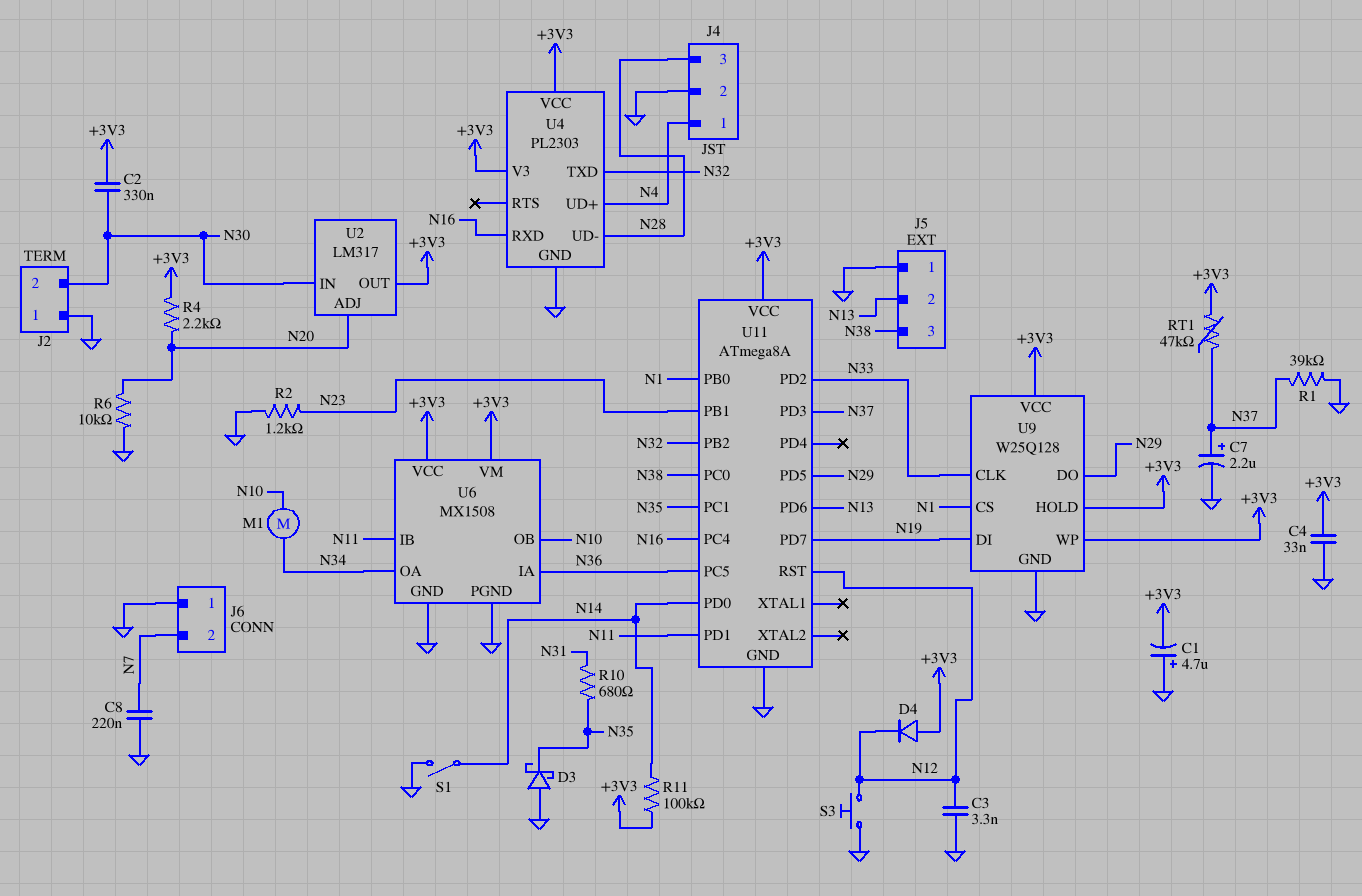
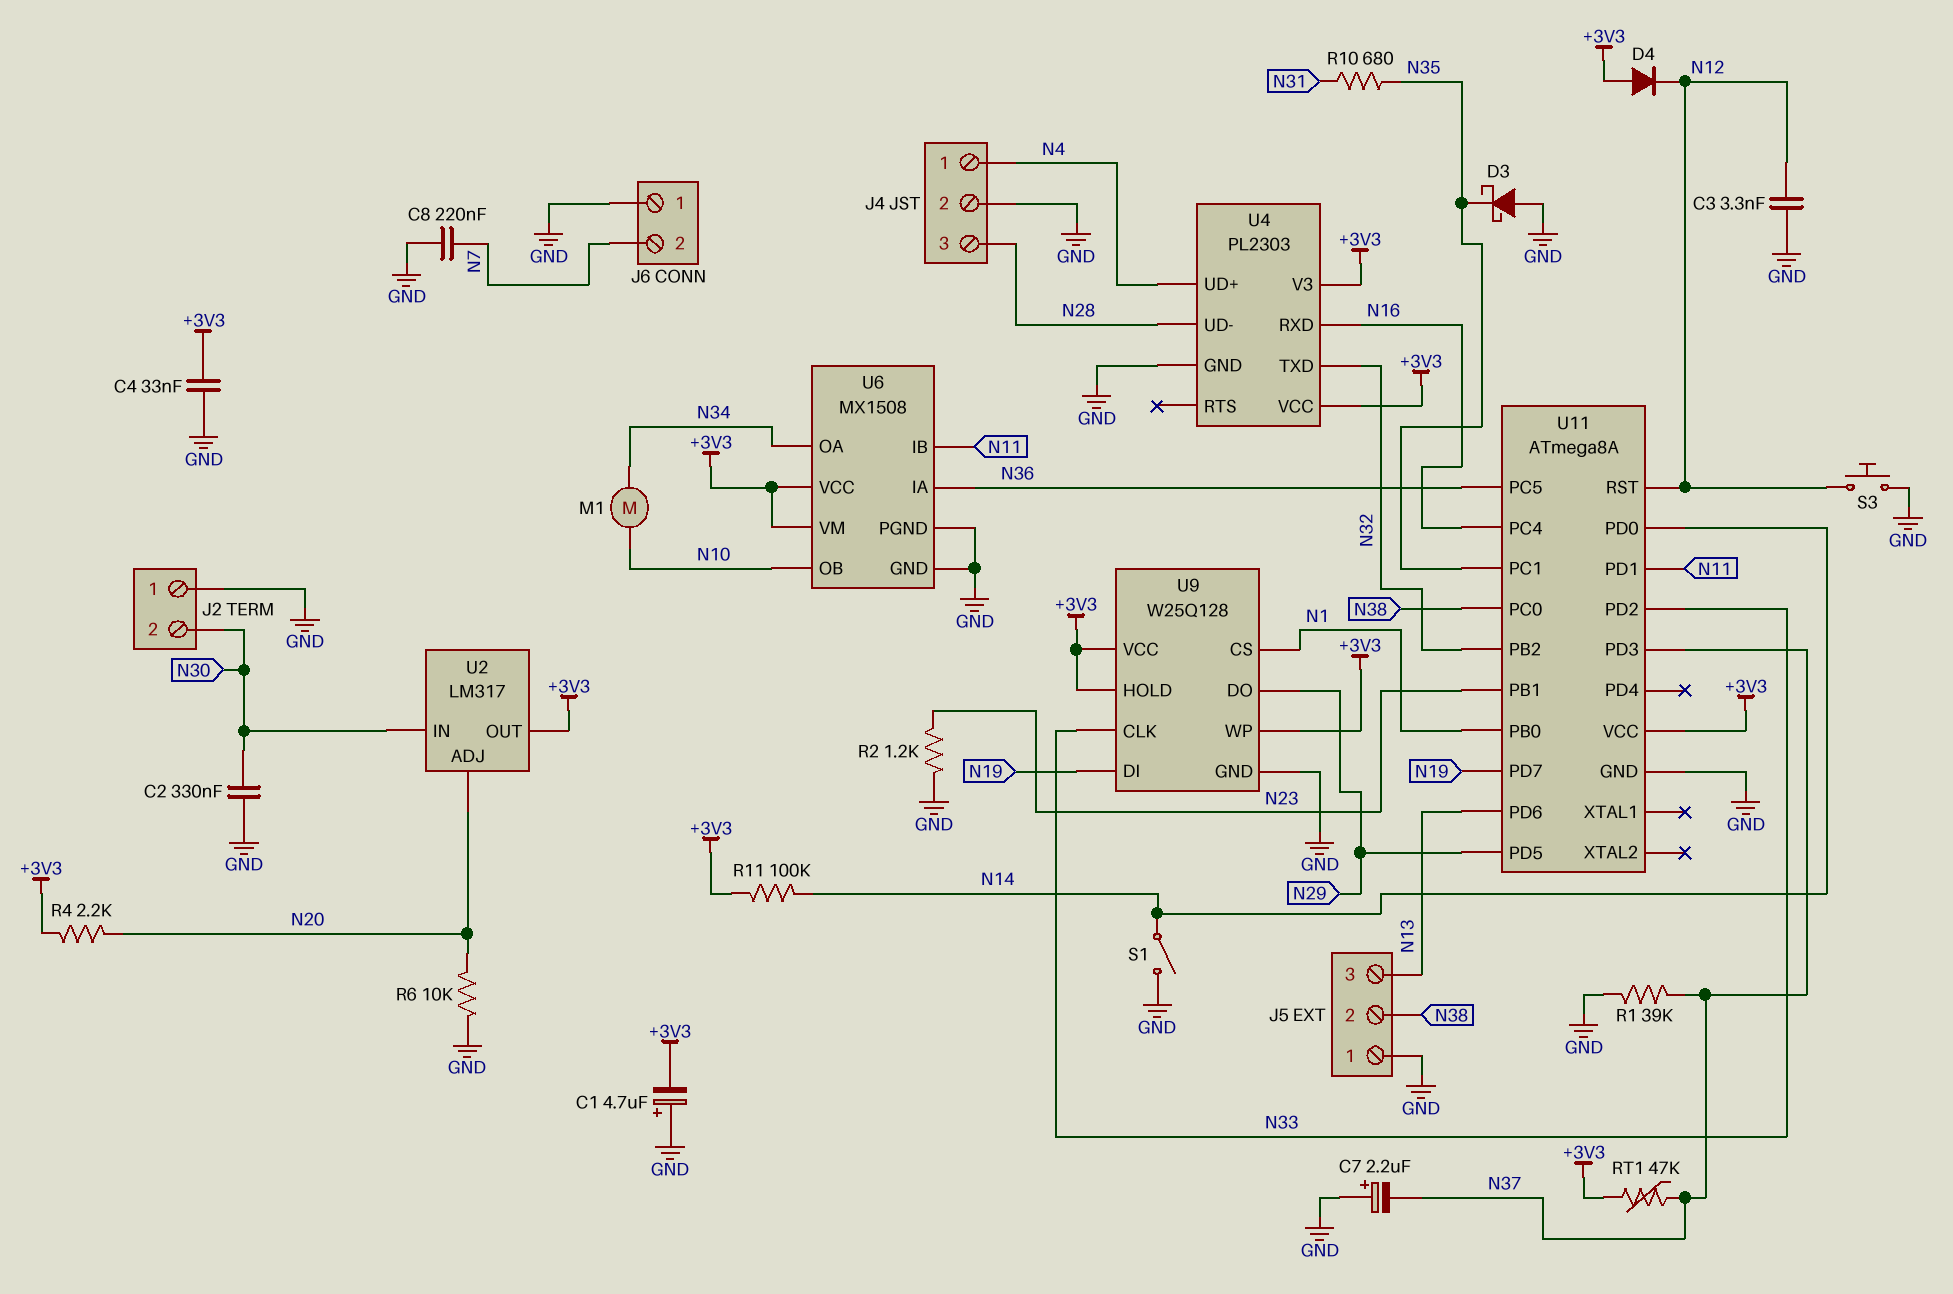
C2: 330nF (+3V3, N30) -> 330nF (GND, N30)
C7: 2.2uF (plus N37, minus GND) -> 2.2uF (plus GND, minus N37)
J5 pin 2: N13 -> N38
J5 pin 3: N38 -> N13

